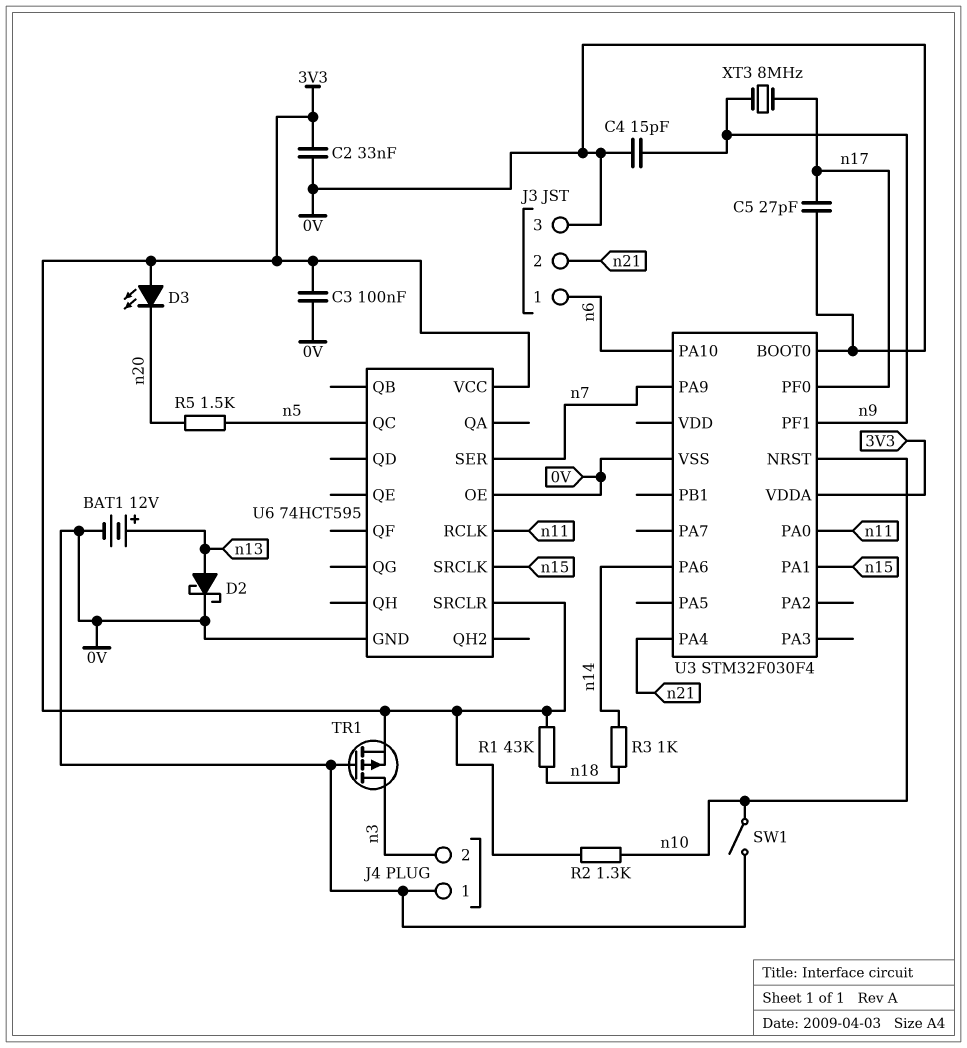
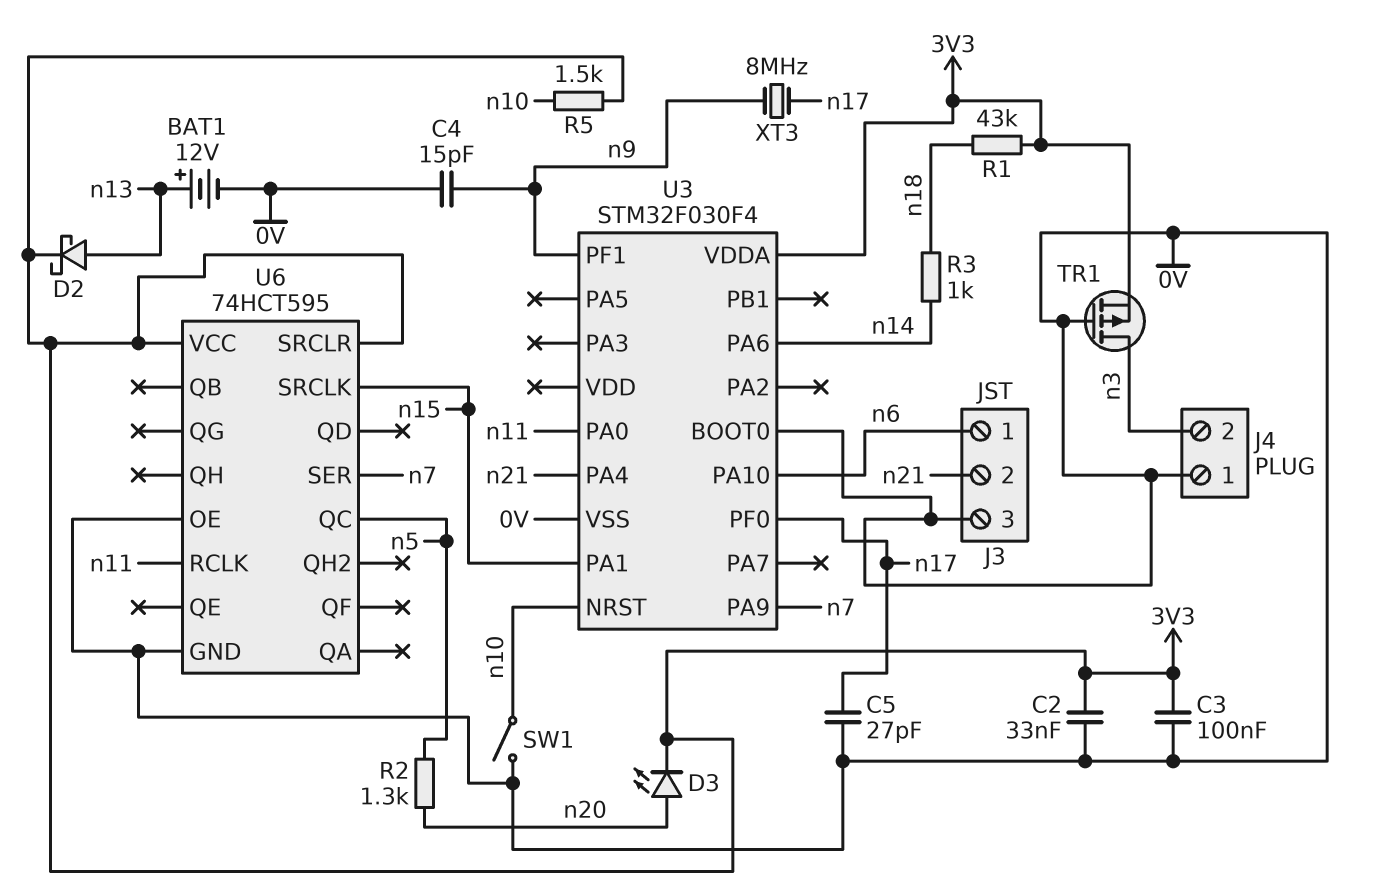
D2: schottky (A n13, K 0V) -> schottky (A n13, K 3V3)
D3: LED (A 3V3, K n20) -> LED (A n20, K 3V3)
R2: 1.3k (3V3, n10) -> 1.3k (n5, n20)
R5: 1.5k (n5, n20) -> 1.5k (3V3, n10)

